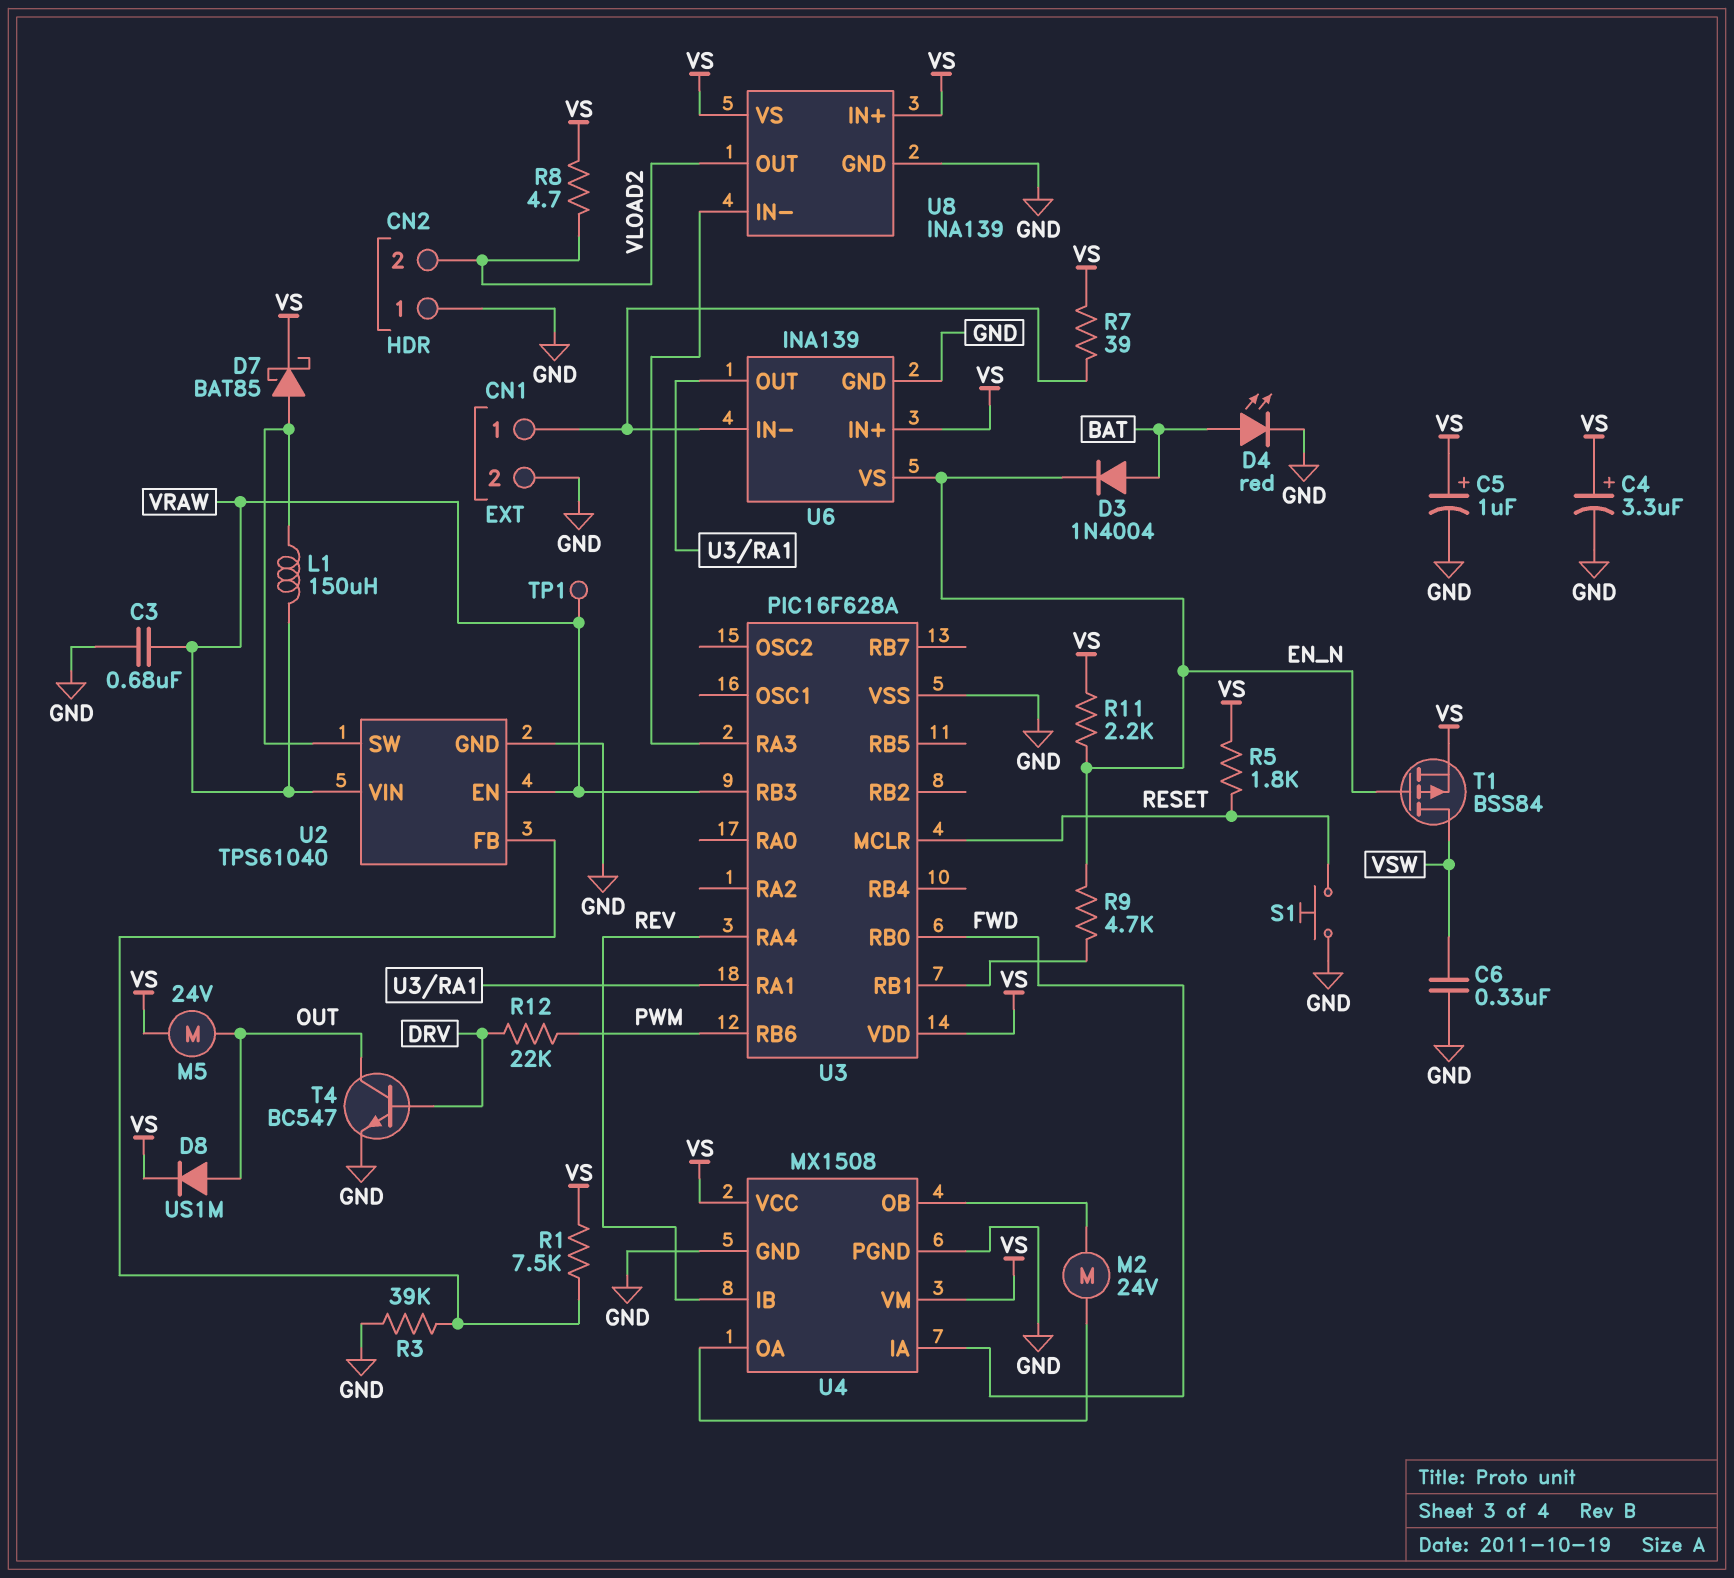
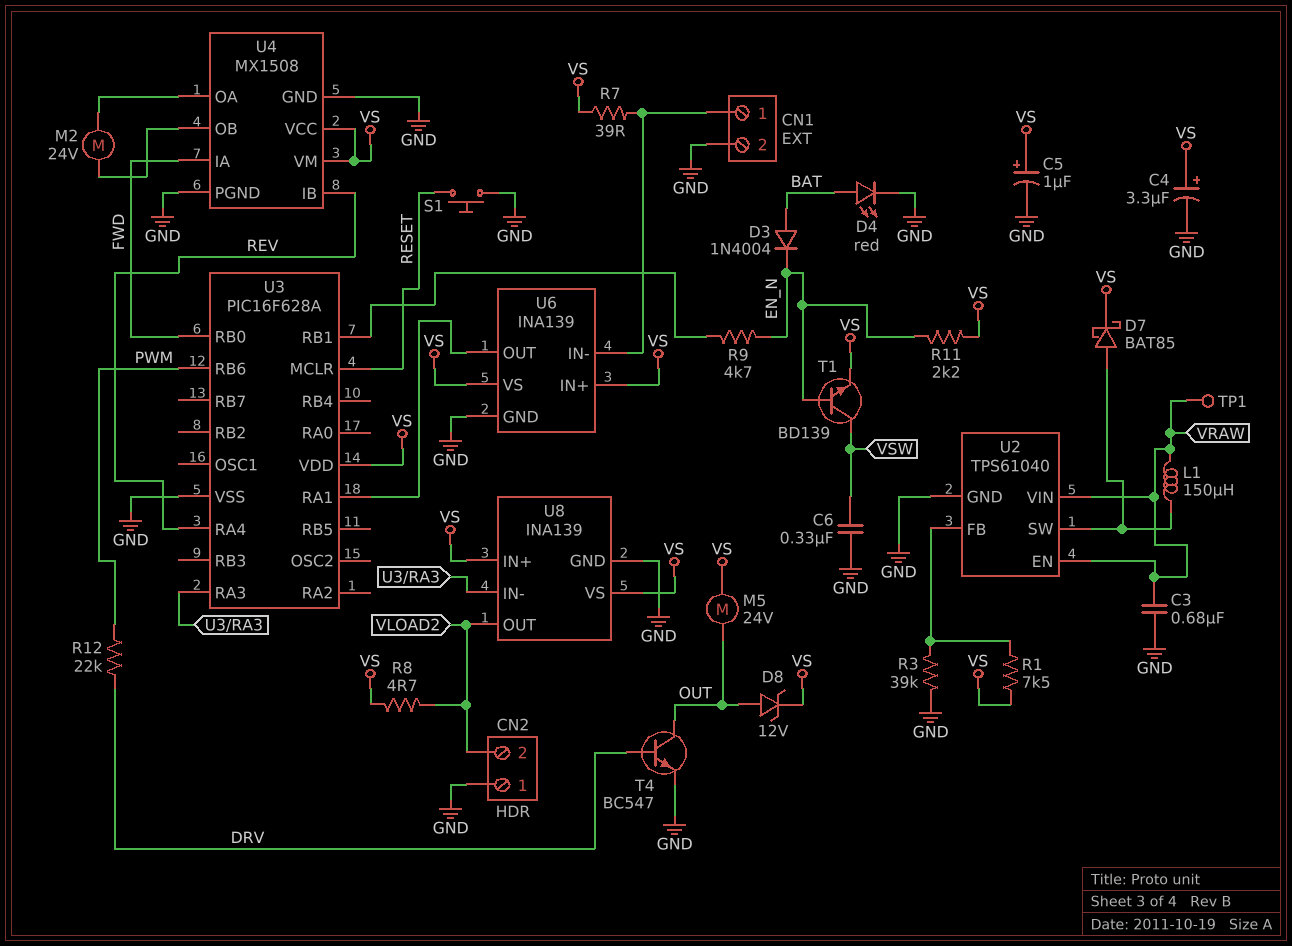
D8: diode US1M (A OUT, K VS) -> zener 12V (A OUT, K VS)
R5: 1.8k (RESET, VS) -> none
T1: PMOS BSS84 (G EN_N, D VSW, S VS) -> NPN BD139 (B EN_N, C VSW, E VS)
U3 pin RB3: VRAW -> none
U6 pin VS: EN_N -> VS

